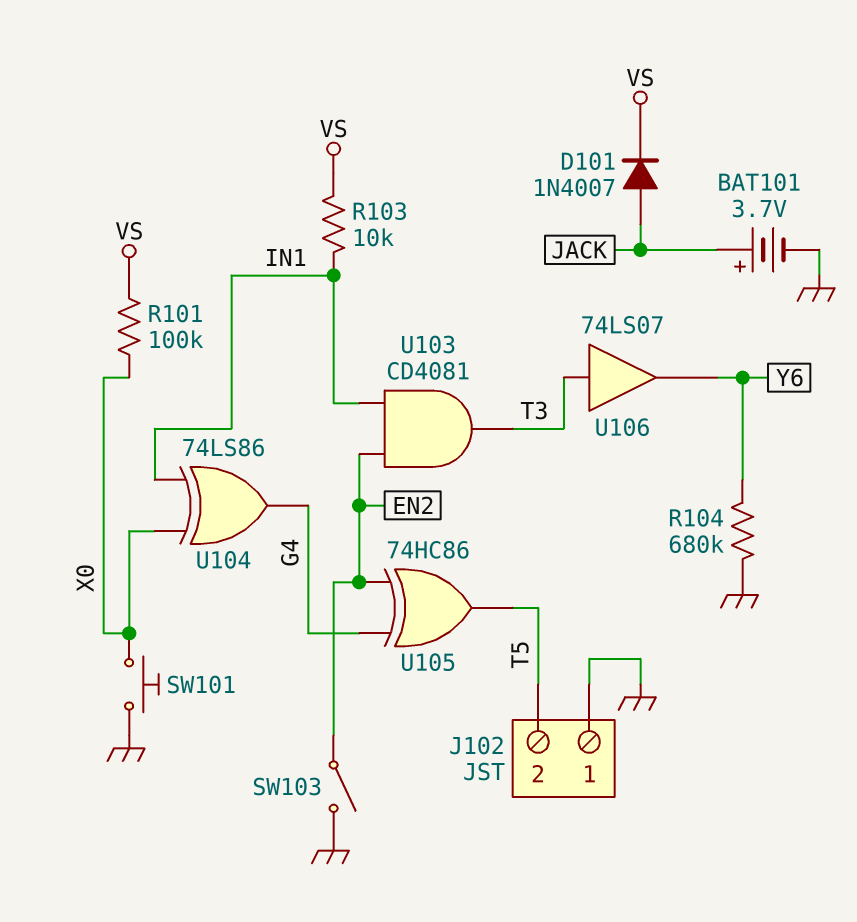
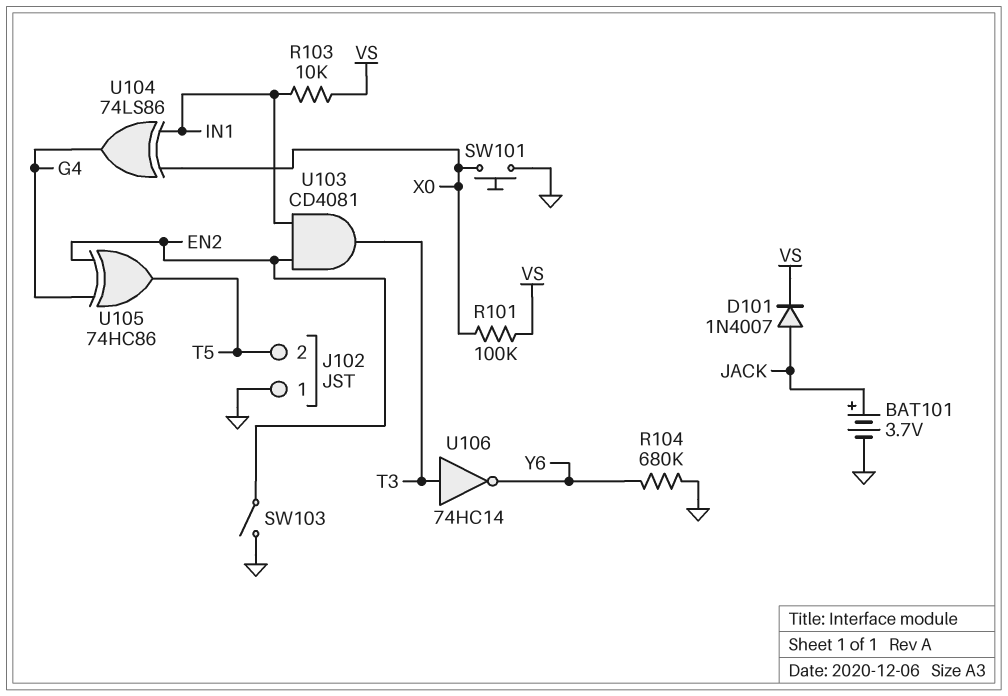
U106: buffer 74LS07 (in T3, out Y6) -> NOT 74HC14 (in T3, out Y6)

